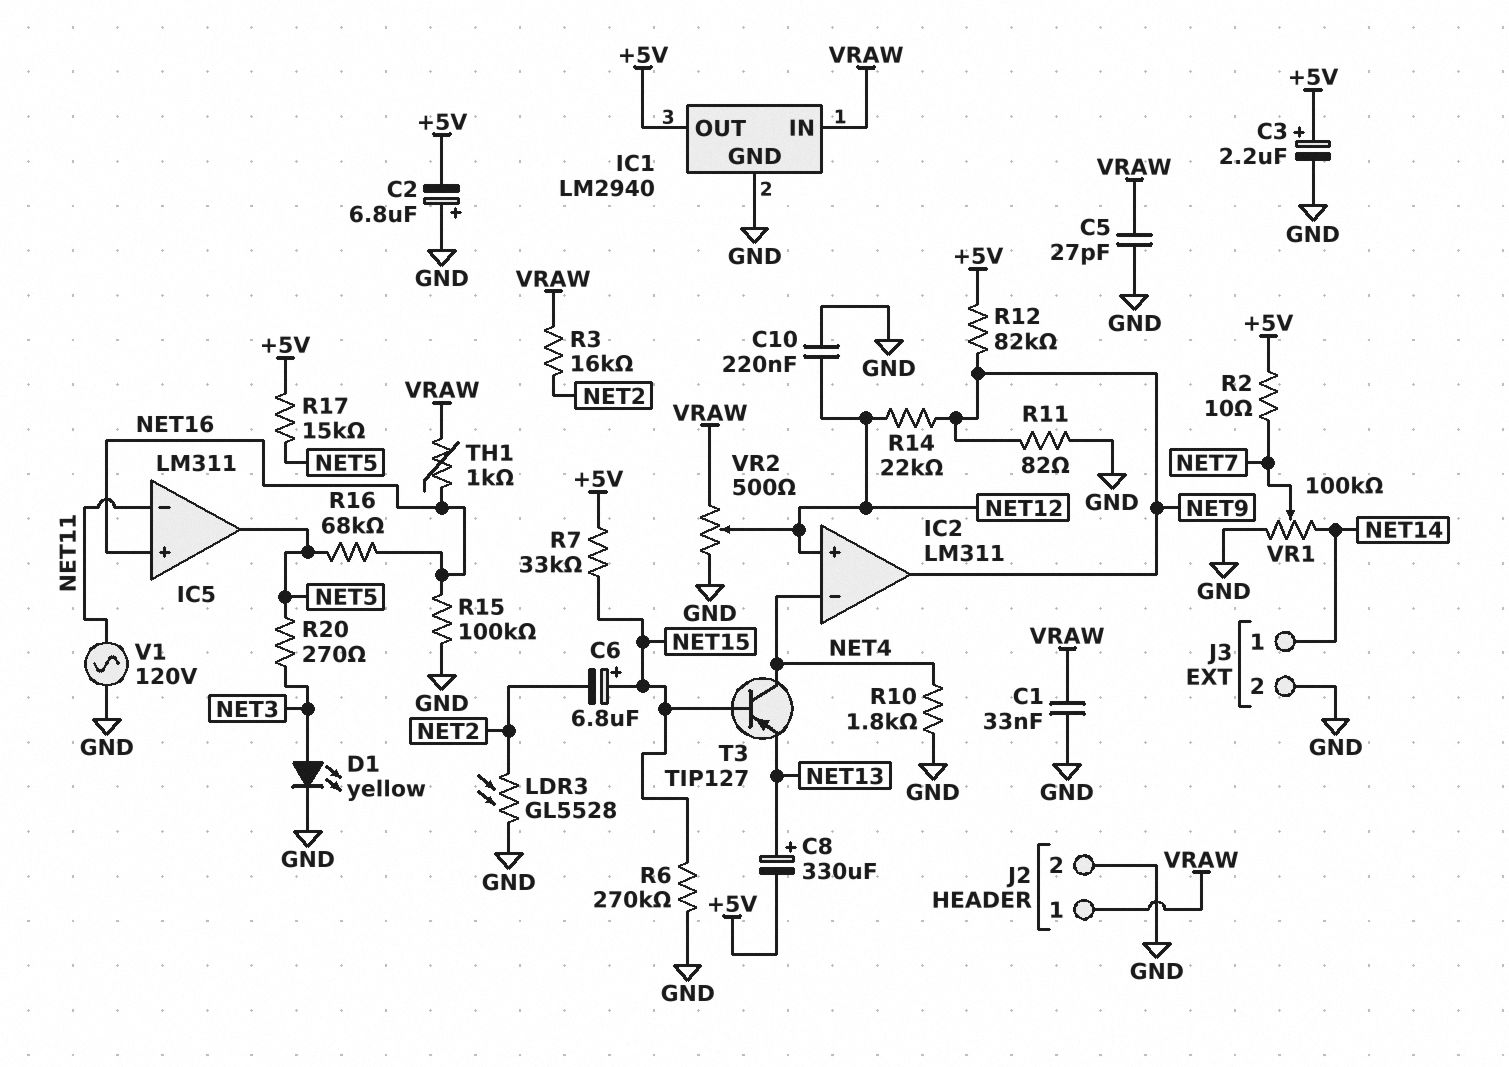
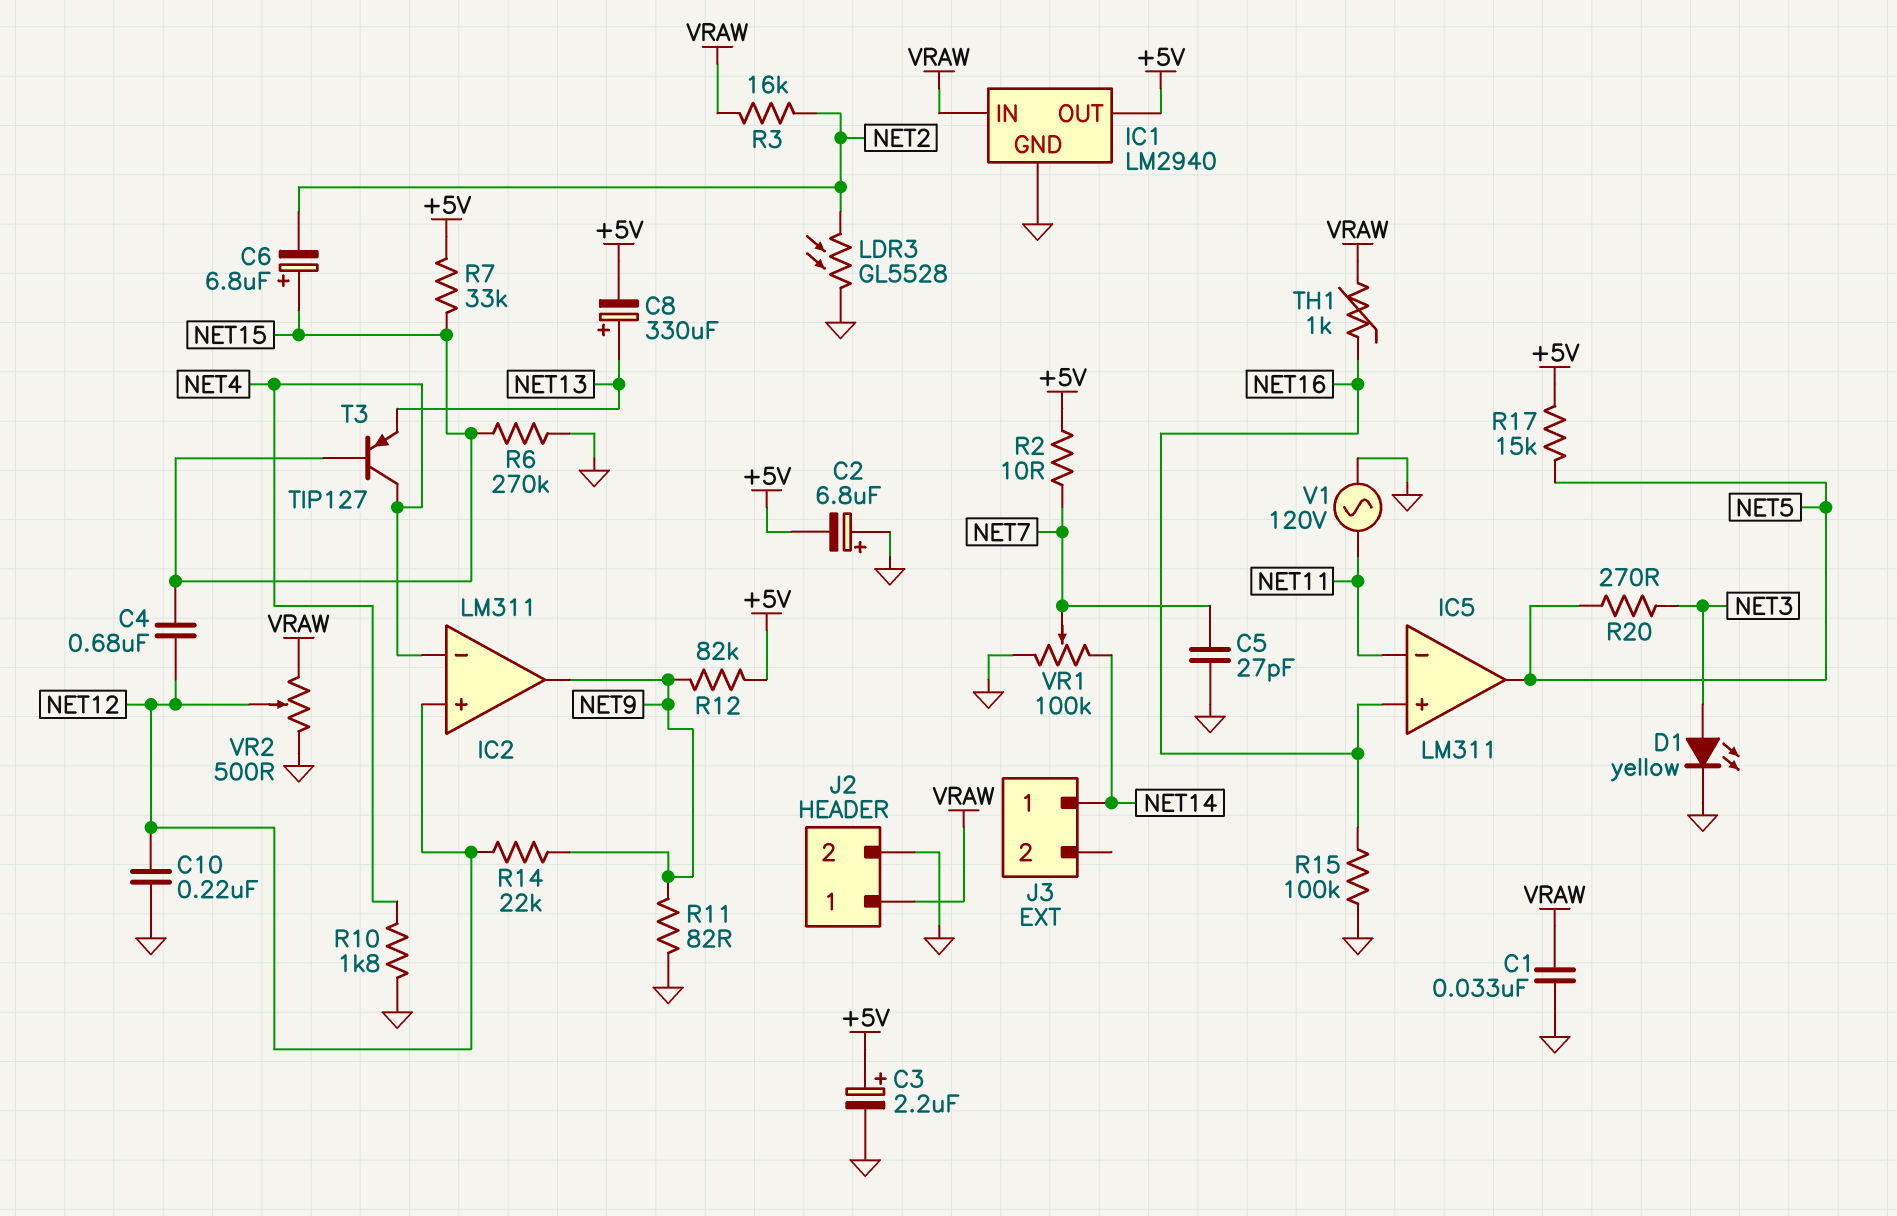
C4: none -> 680nF (NET12, NET15)
C5: 27pF (GND, VRAW) -> 27pF (GND, NET7)
J3 pin 2: GND -> none
R16: 68k (NET5, NET16) -> none

